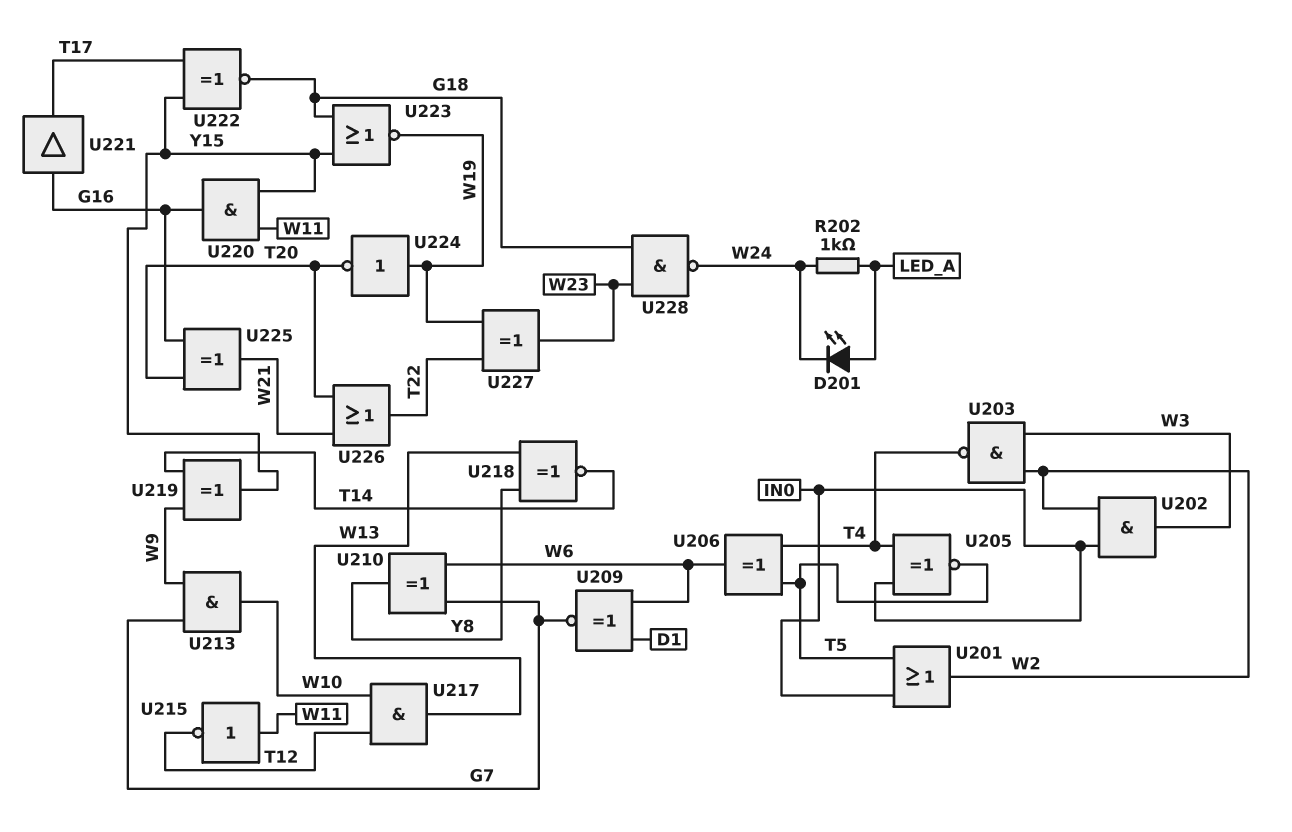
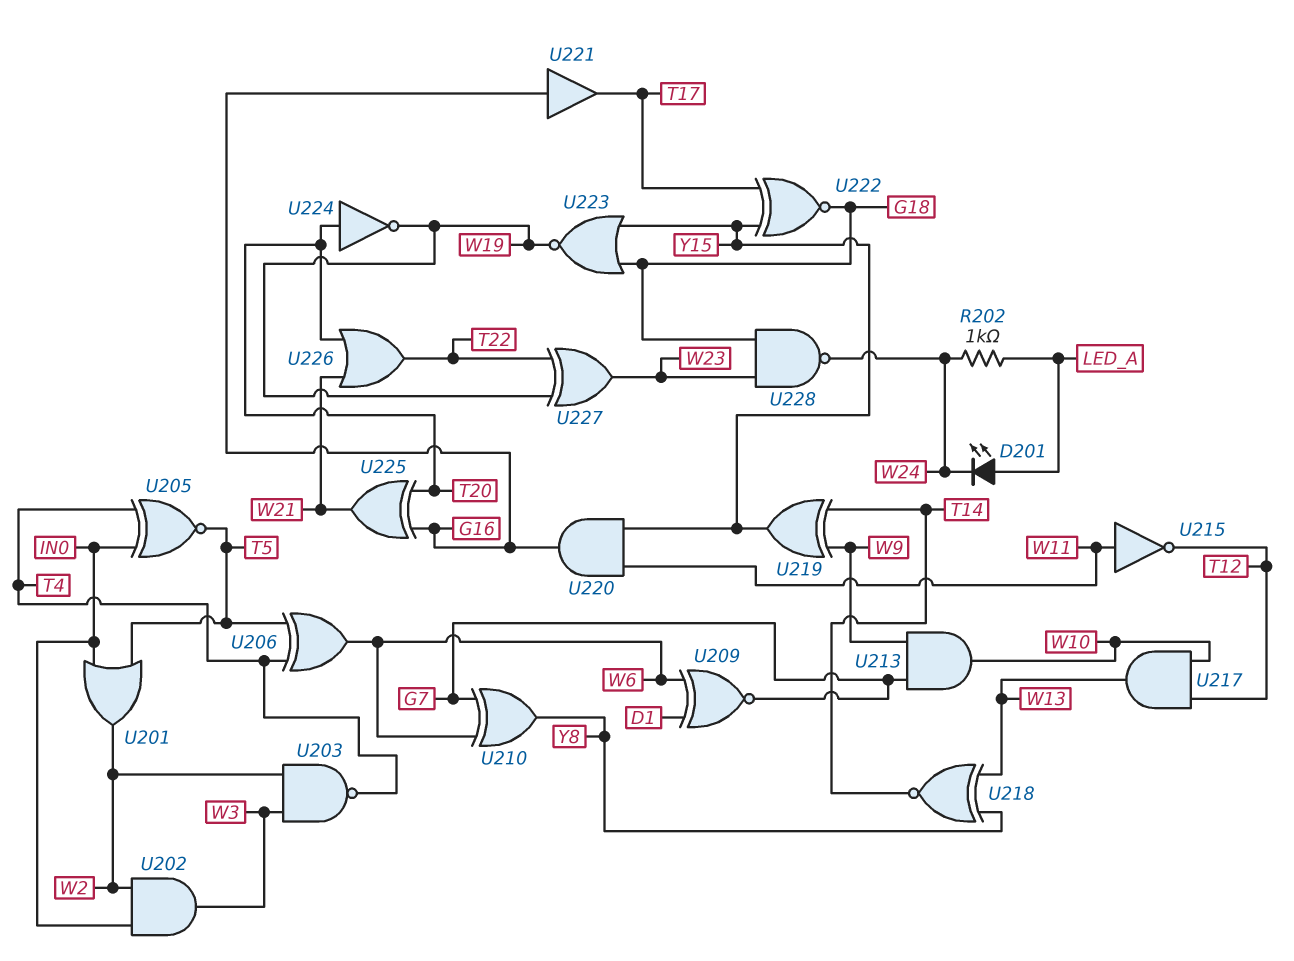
U224: NOT (in W19, out T20) -> NOT (in T20, out W19)

